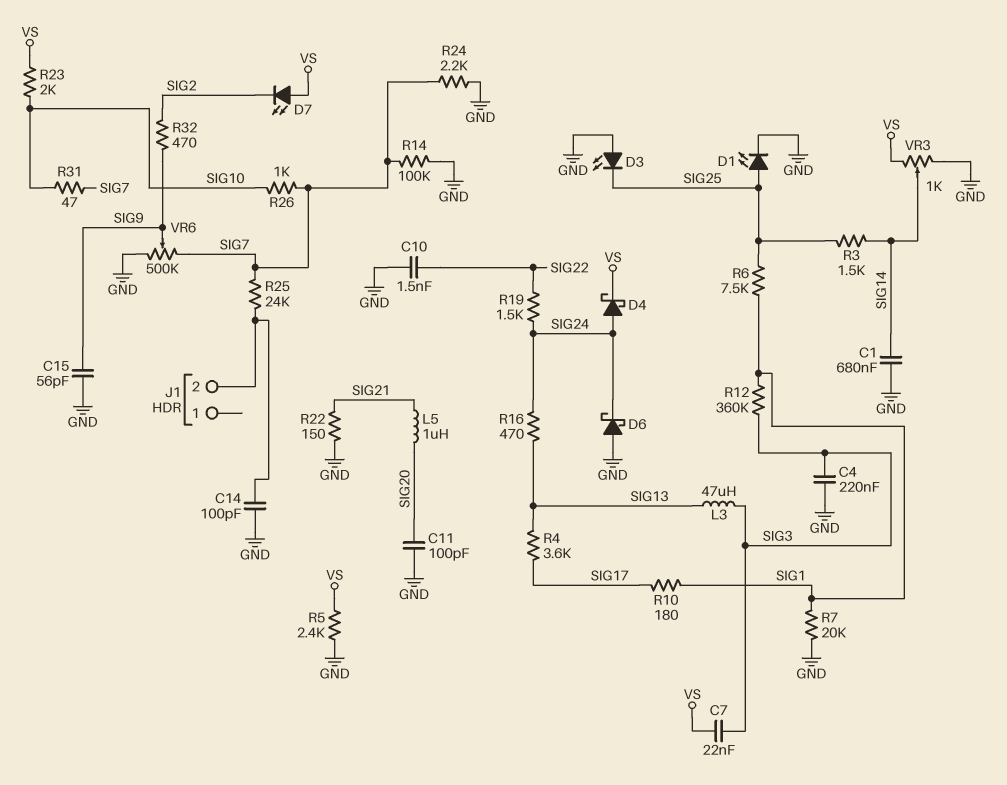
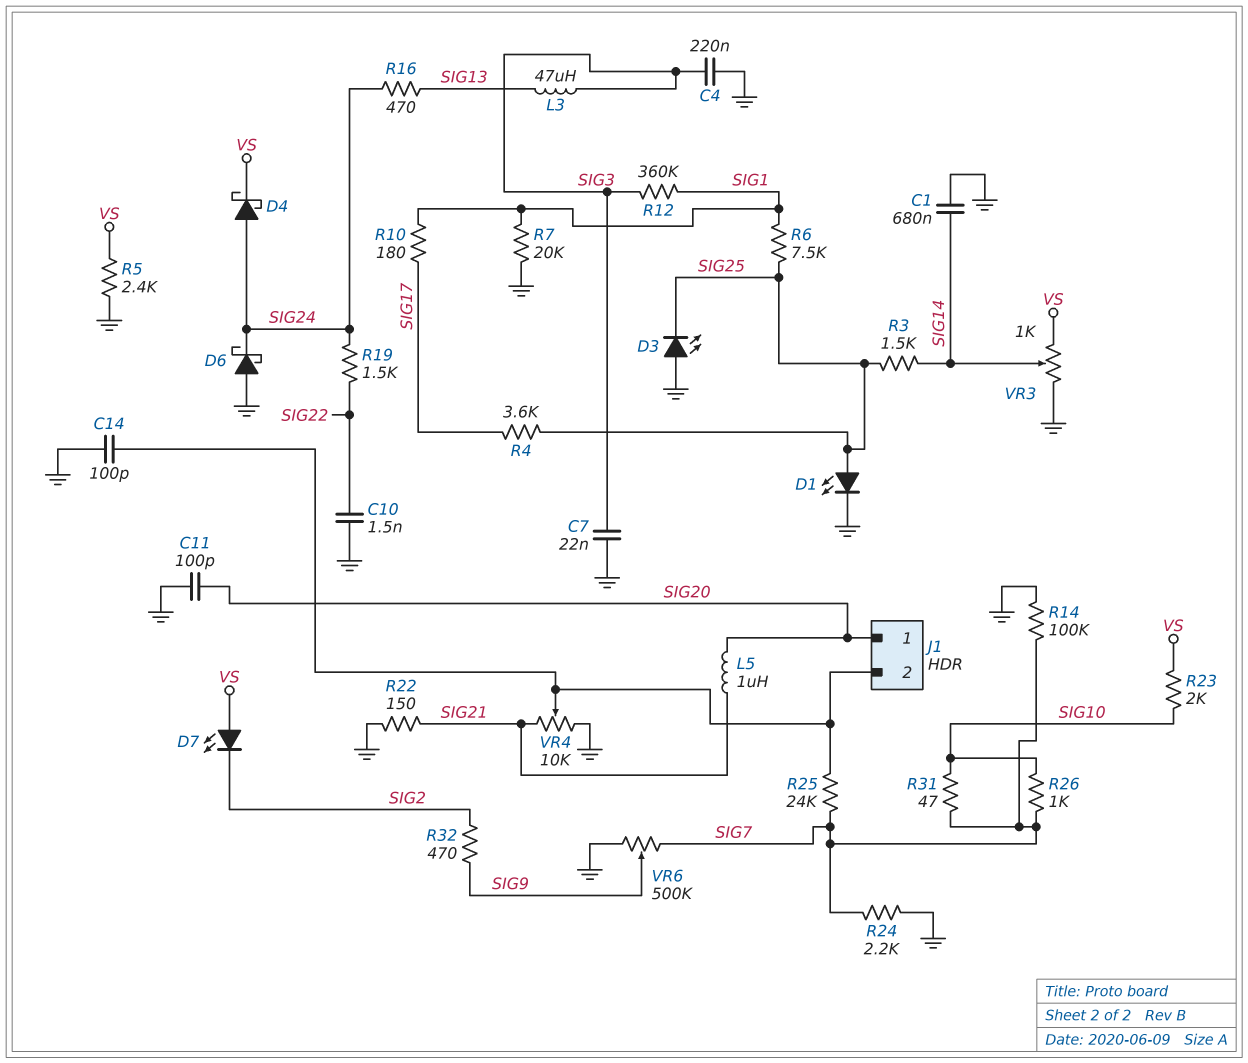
C7: 22nF (SIG3, VS) -> 22nF (GND, SIG3)
C15: 56pF (GND, SIG9) -> none
J1 pin 1: none -> SIG20
R4: 3.6k (SIG13, SIG17) -> 3.6k (SIG17, SIG25)
VR4: none -> 10k (GND, SIG21, wiper J1/2)

